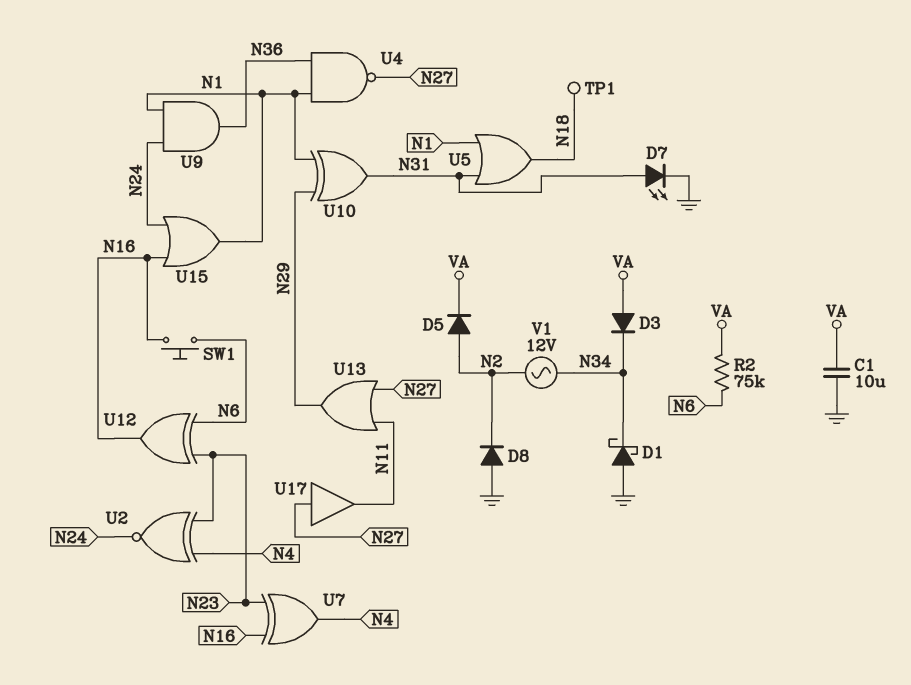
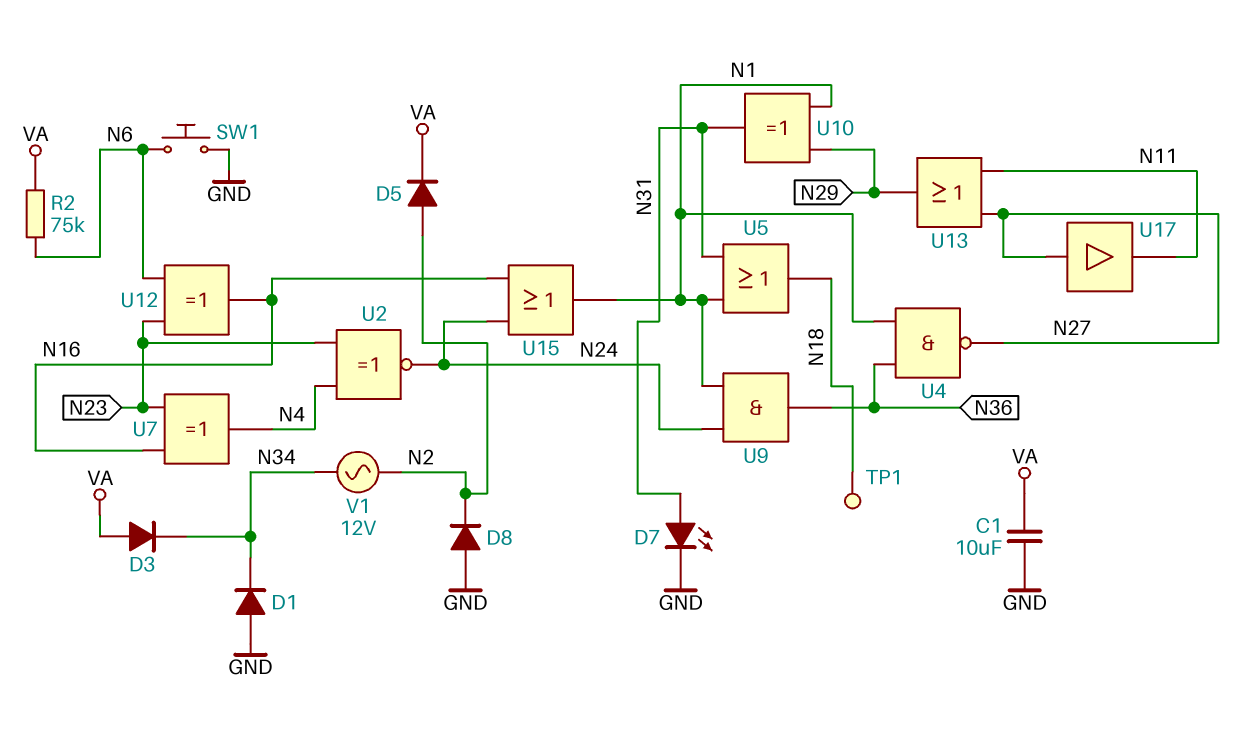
D1: schottky (A GND, K N34) -> diode (A GND, K N34)
SW1: button (N6, N16) -> button (GND, N6)

